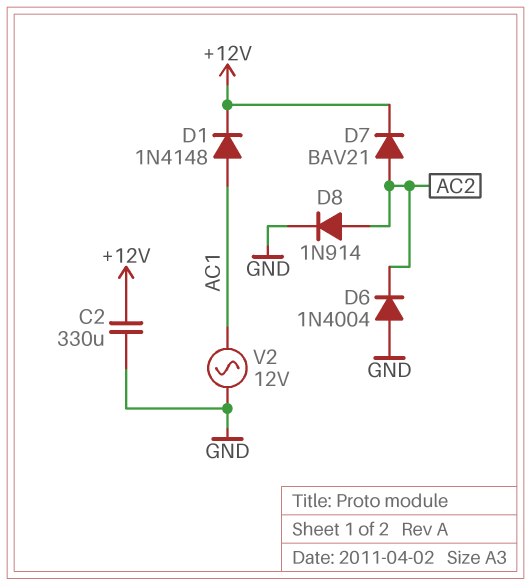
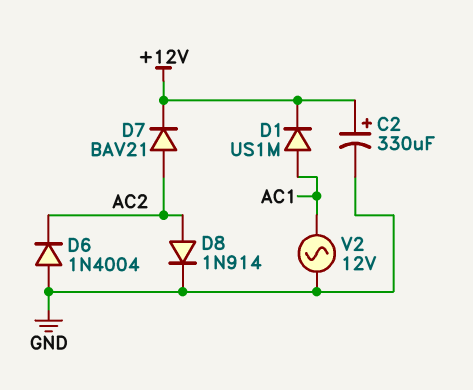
C2: 330uF (+12V, GND) -> 330uF (plus +12V, minus GND)
D1: diode 1N4148 (A AC1, K +12V) -> diode US1M (A AC1, K +12V)

